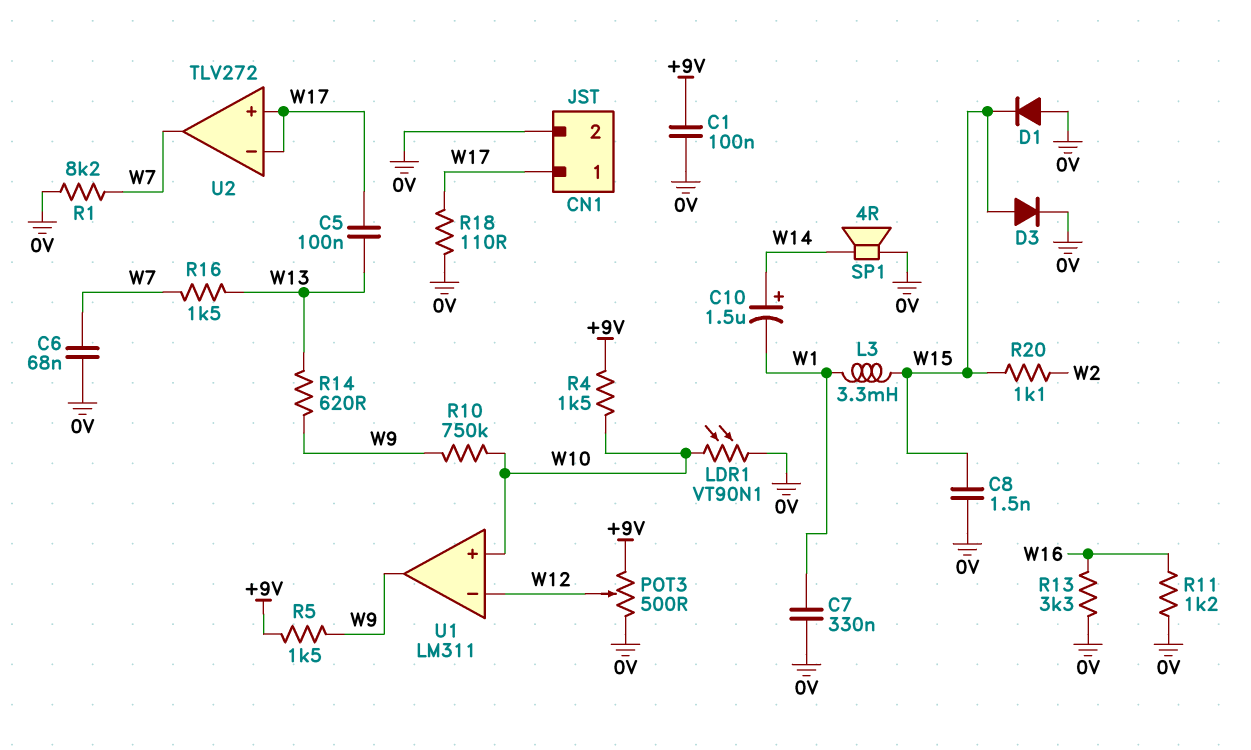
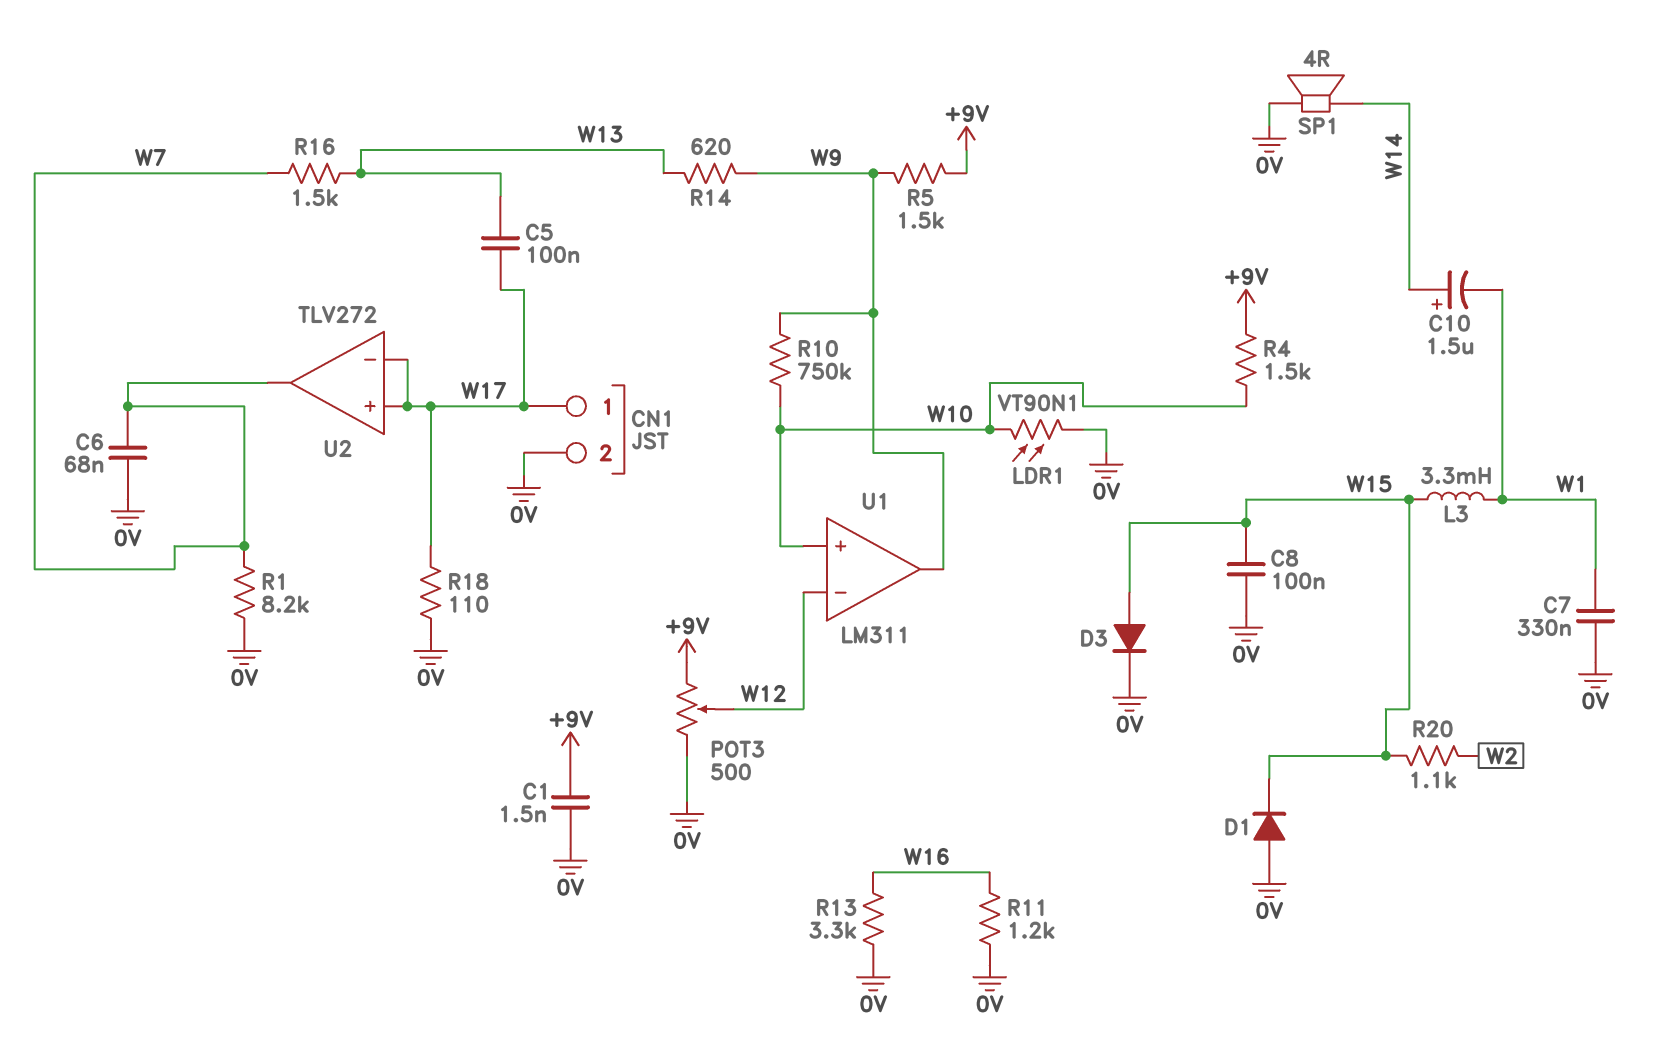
C1: 100nF (+9V, 0V) -> 1.5nF (+9V, 0V)
C8: 1.5nF (0V, W15) -> 100nF (0V, W15)

